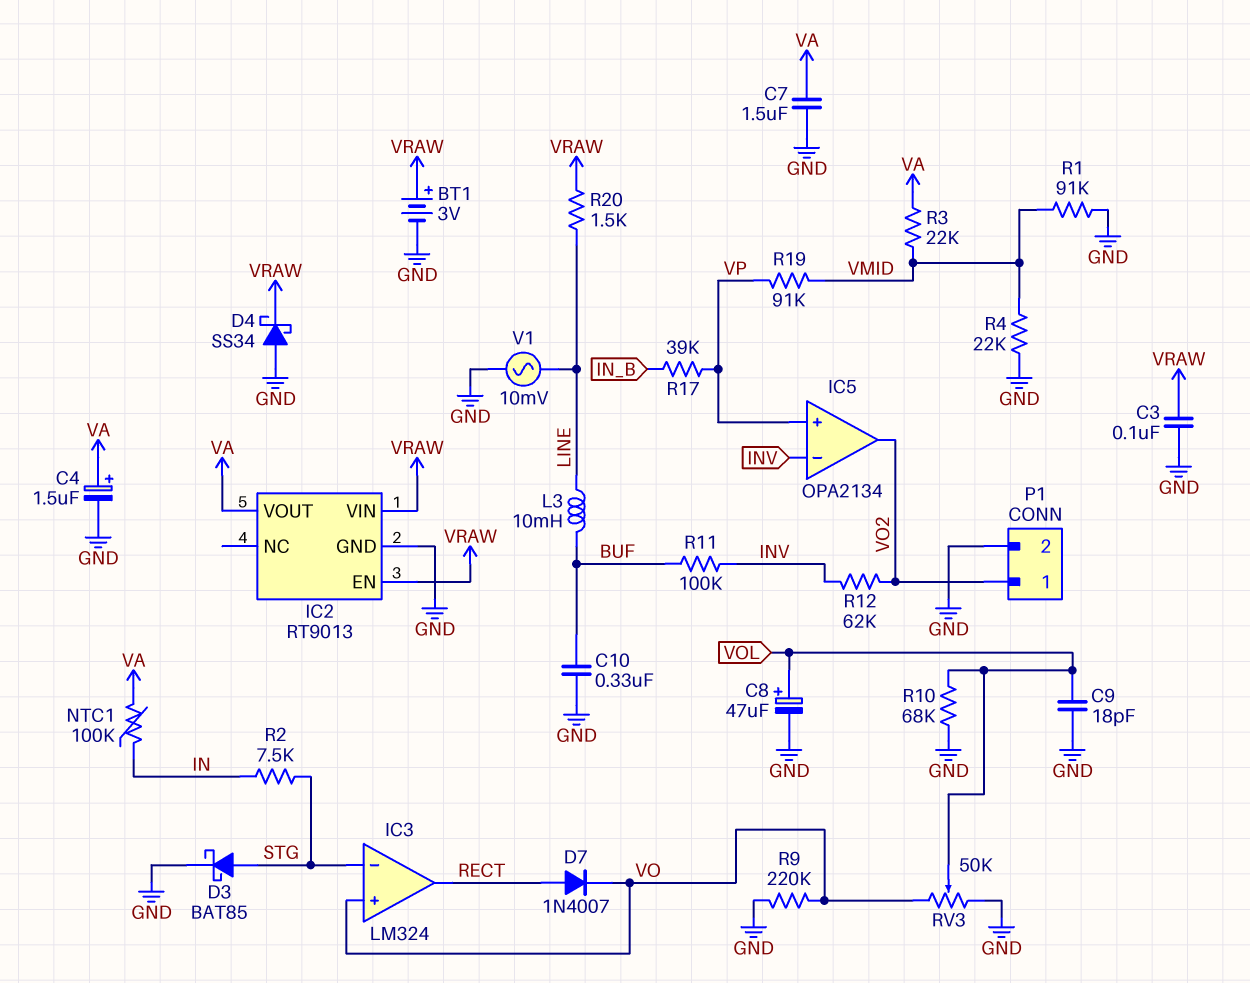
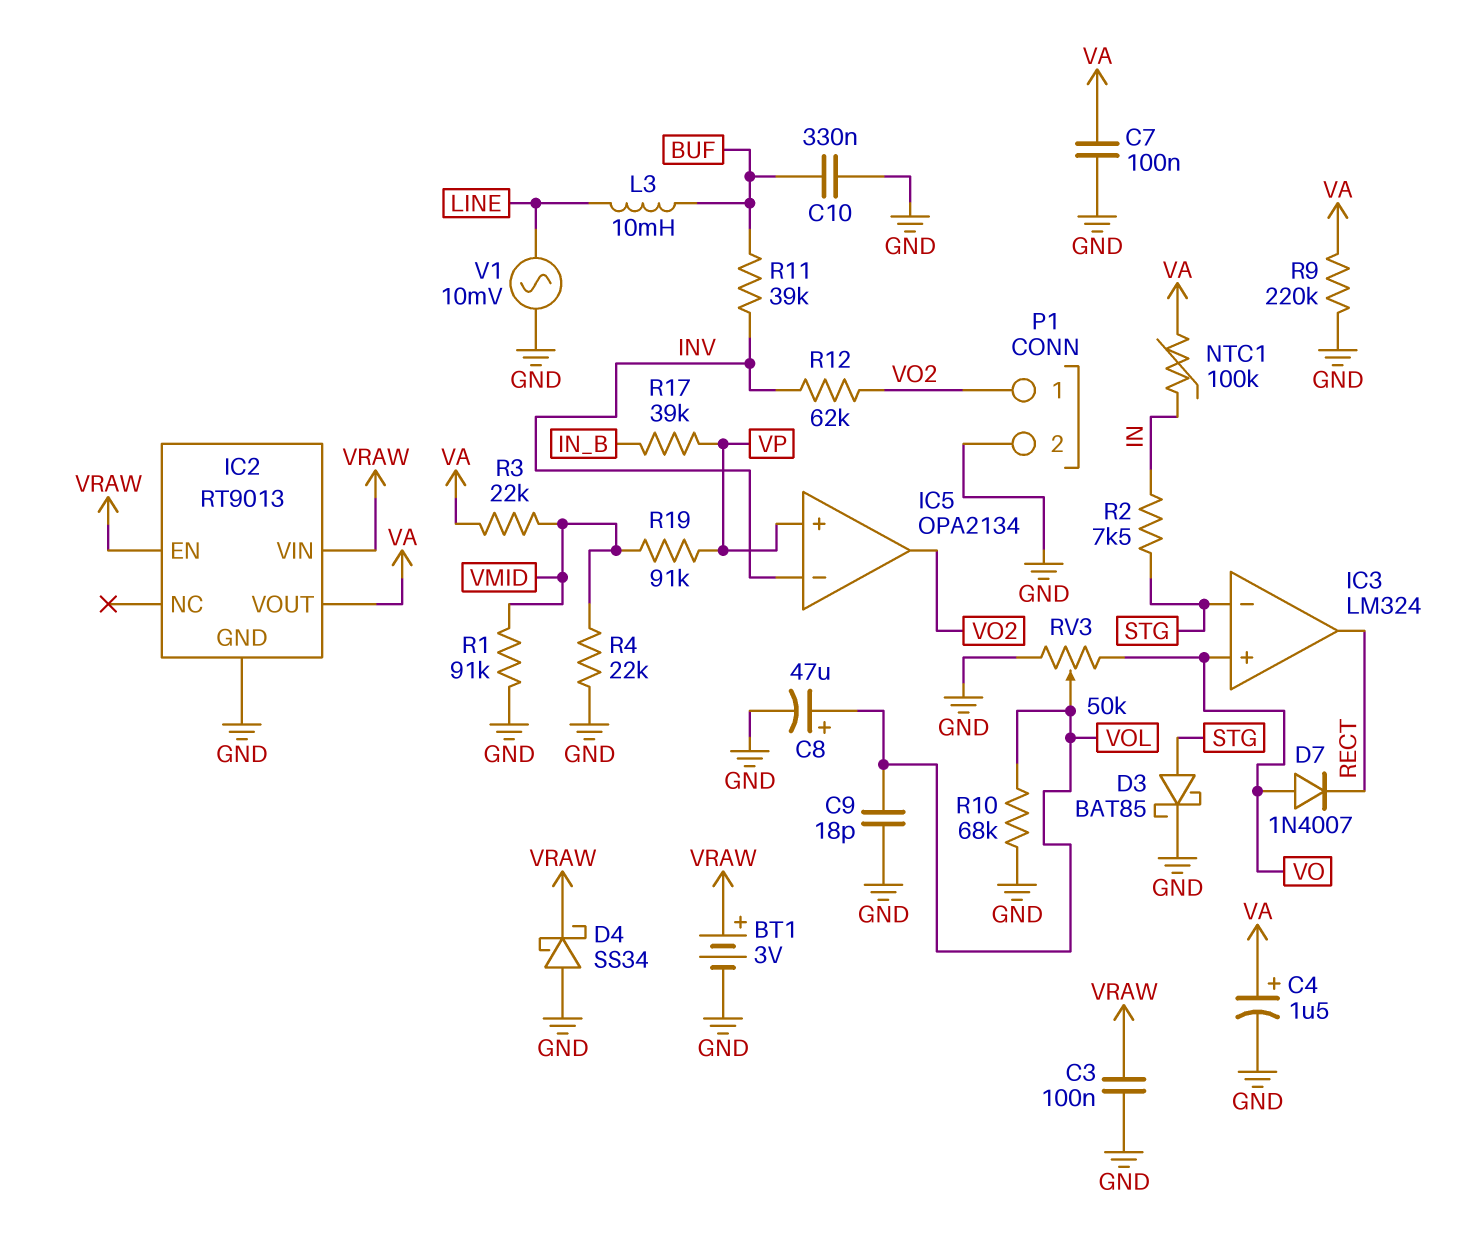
C7: 1.5uF (GND, VA) -> 100nF (GND, VA)
D7: diode 1N4007 (A RECT, K VO) -> diode 1N4007 (A VO, K RECT)
R9: 220k (GND, VO) -> 220k (GND, VA)
R11: 100k (BUF, INV) -> 39k (BUF, INV)
R20: 1.5k (LINE, VRAW) -> none

